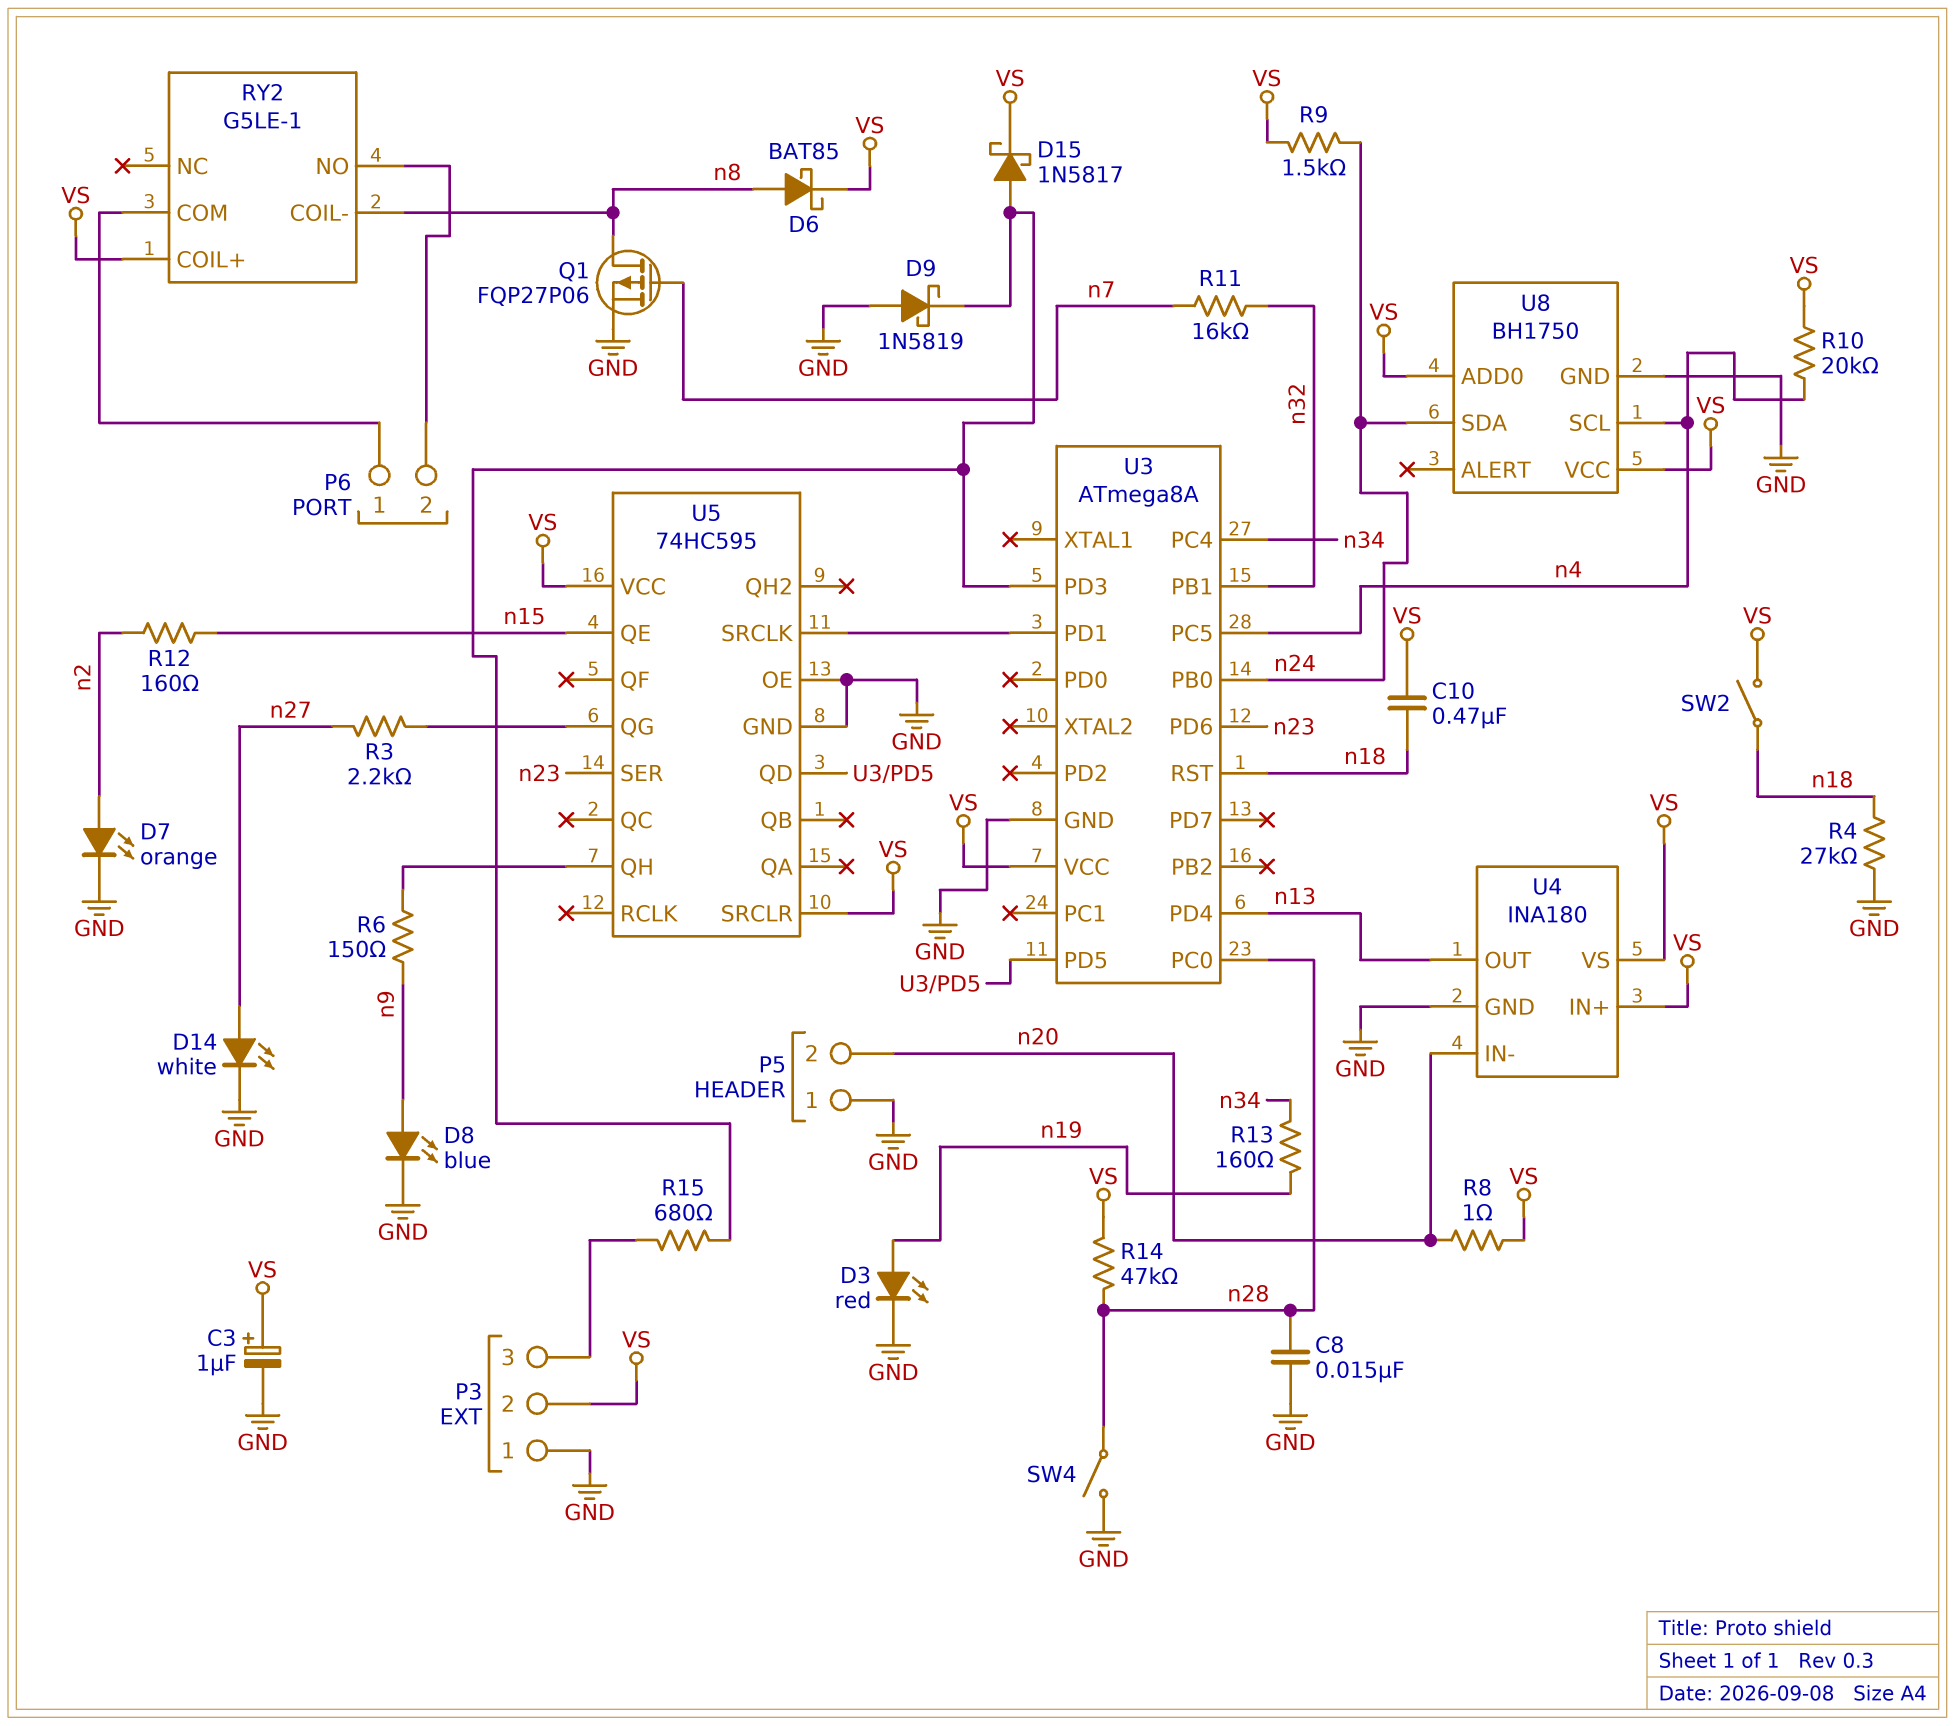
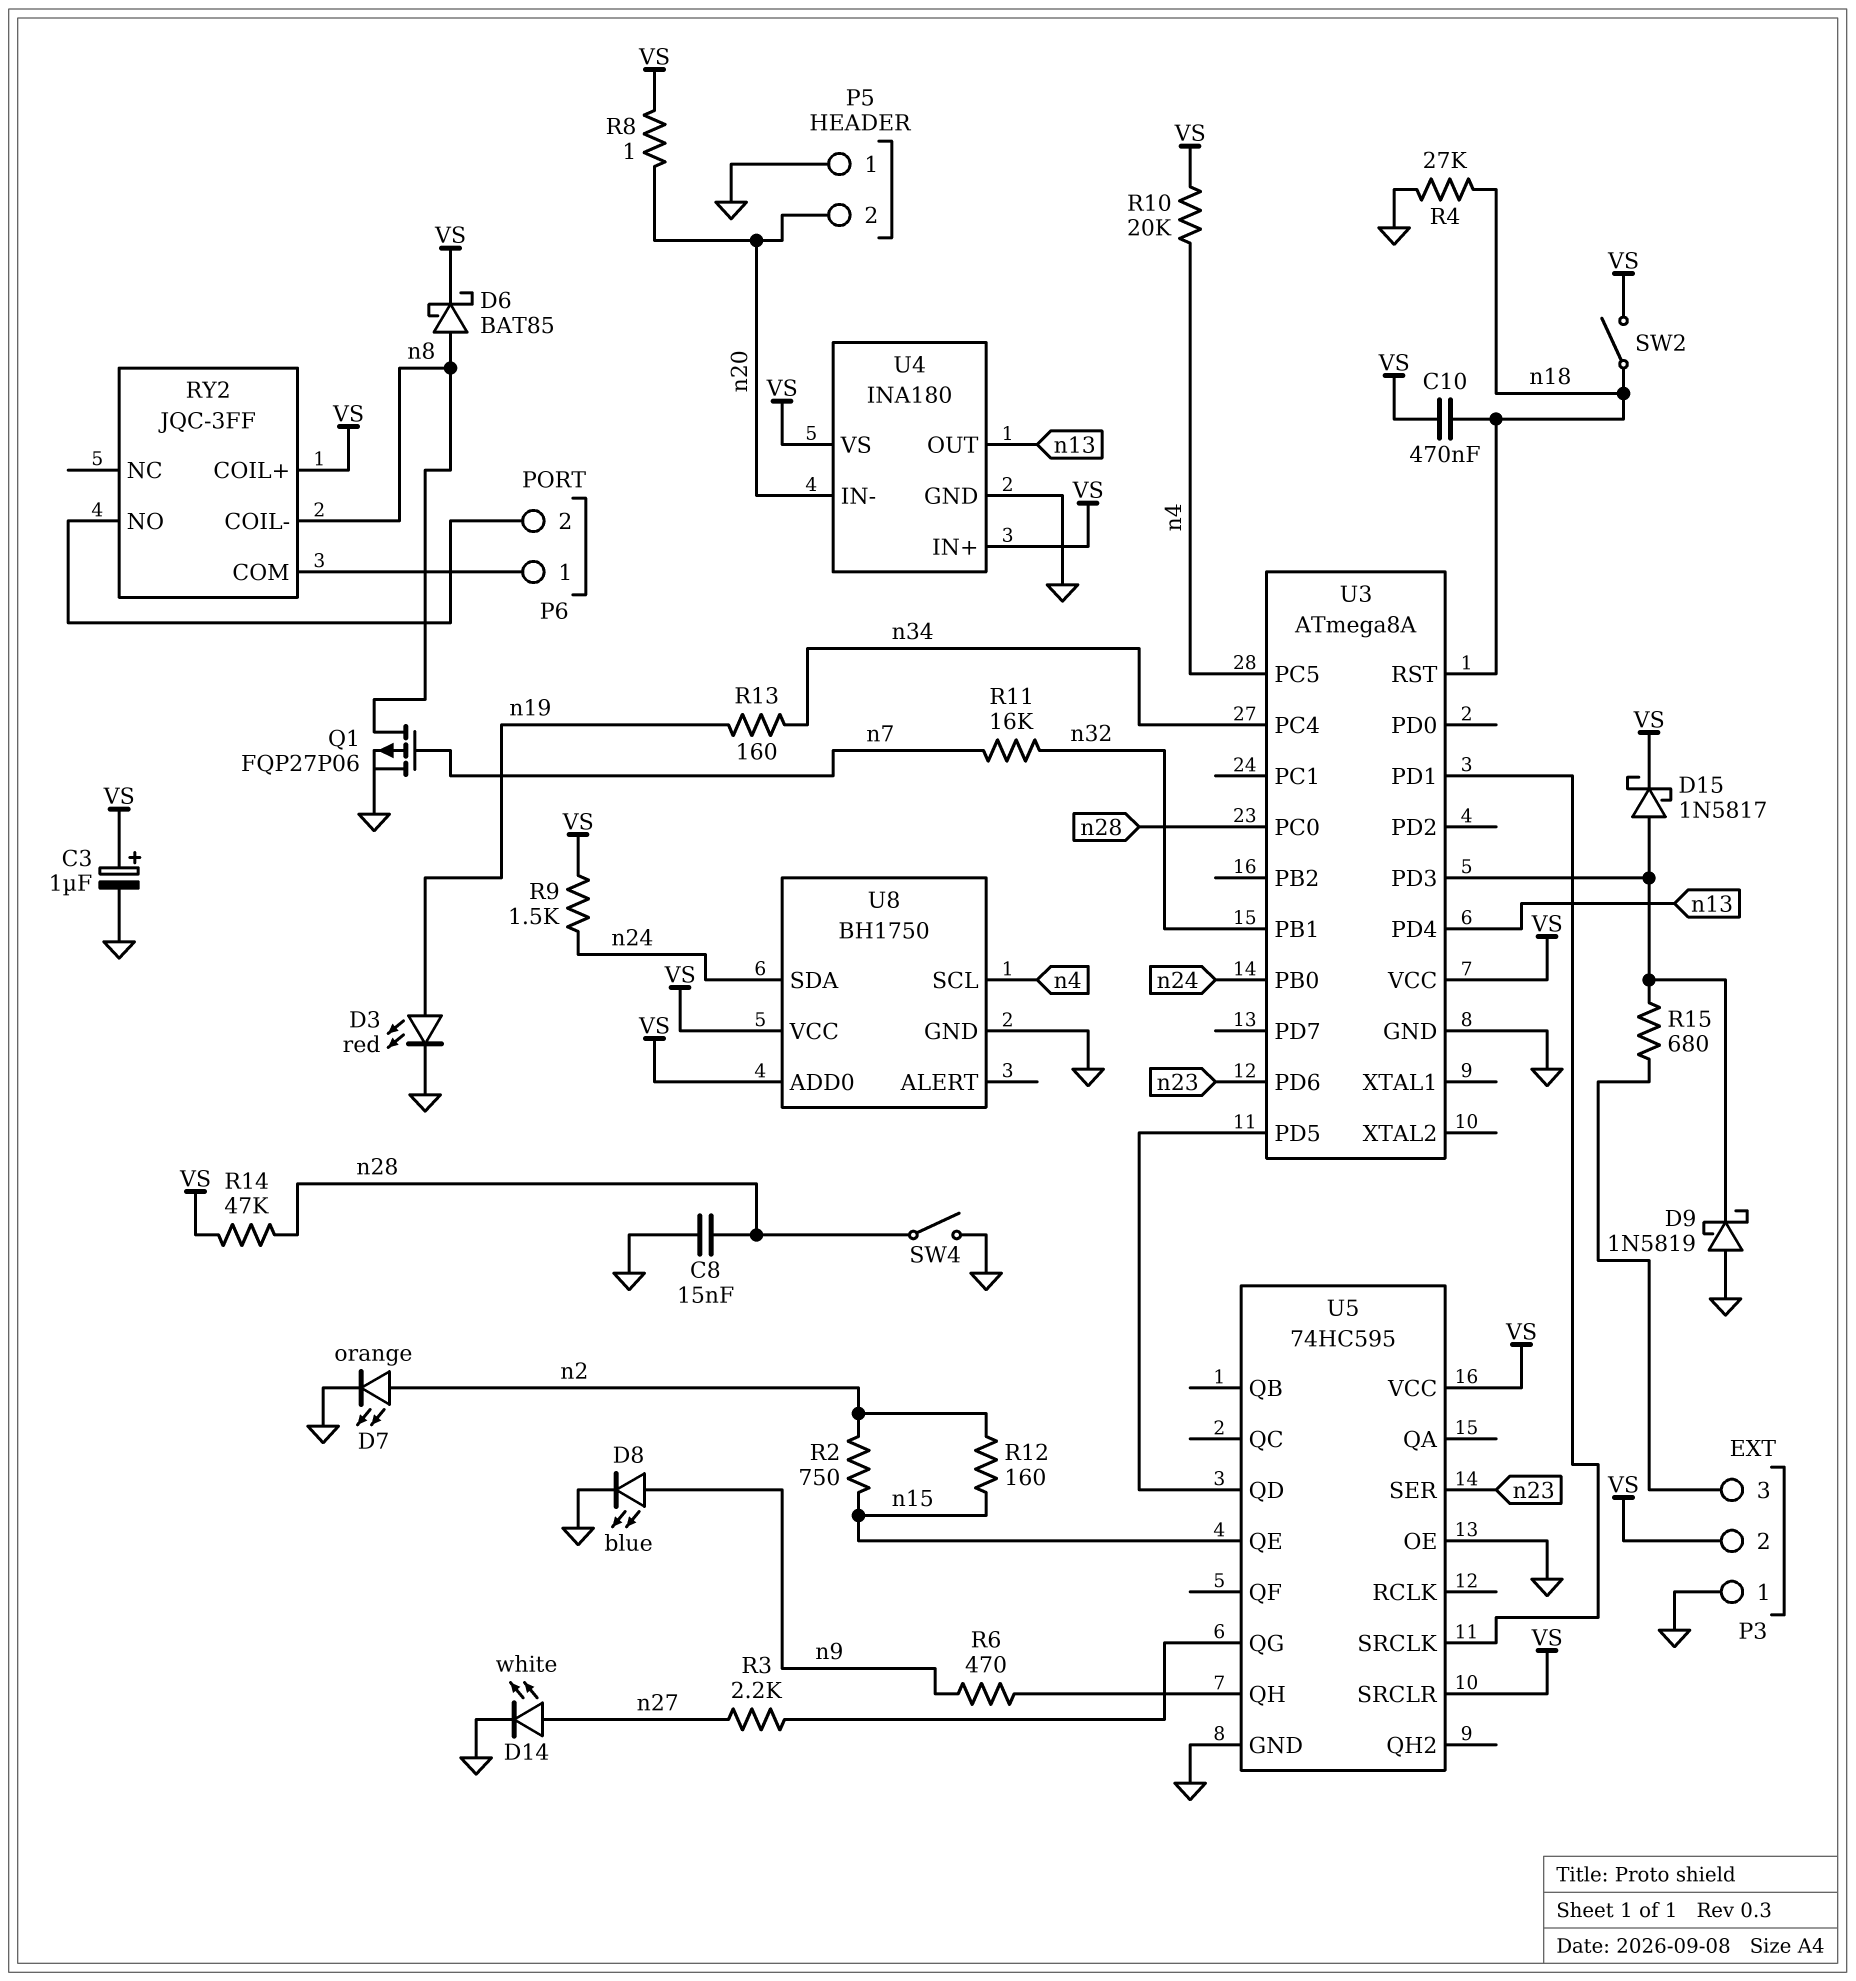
R2: none -> 750 (n2, n15)
R6: 150 (U5/QH, n9) -> 470 (U5/QH, n9)
RY2: G5LE-1 -> JQC-3FF

